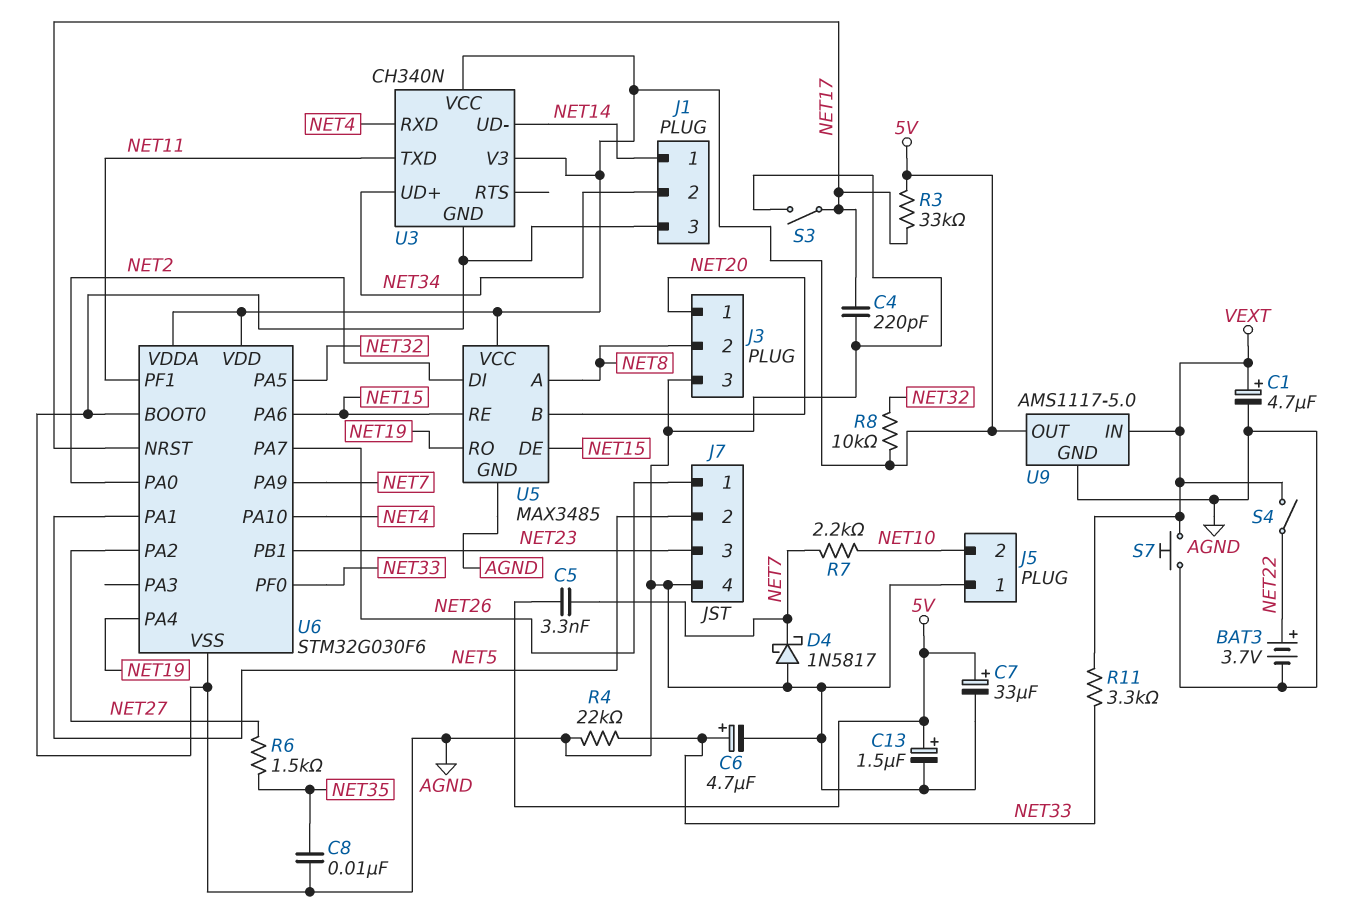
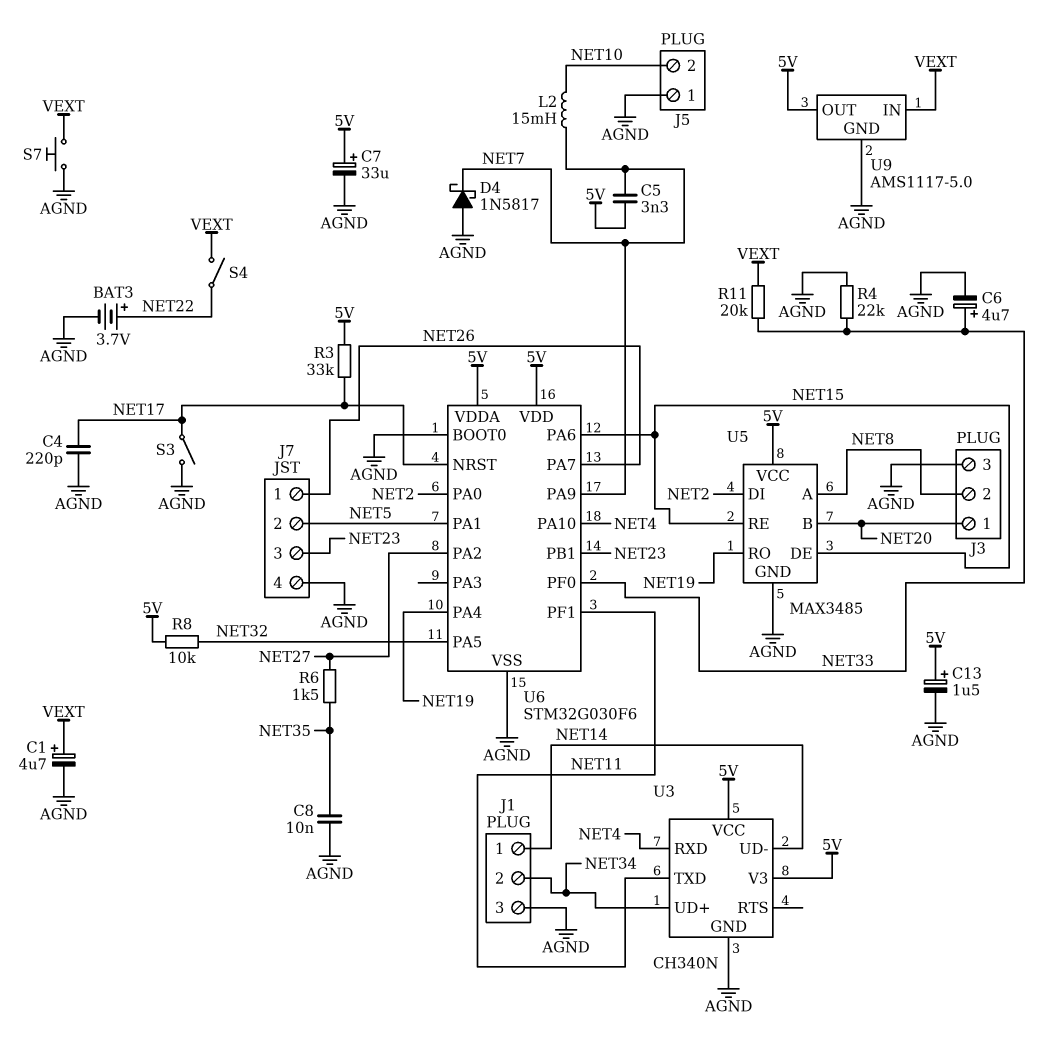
L2: none -> 15mH (NET7, NET10)
R7: 2.2k (NET7, NET10) -> none
R11: 3.3k (NET33, VEXT) -> 20k (NET33, VEXT)

